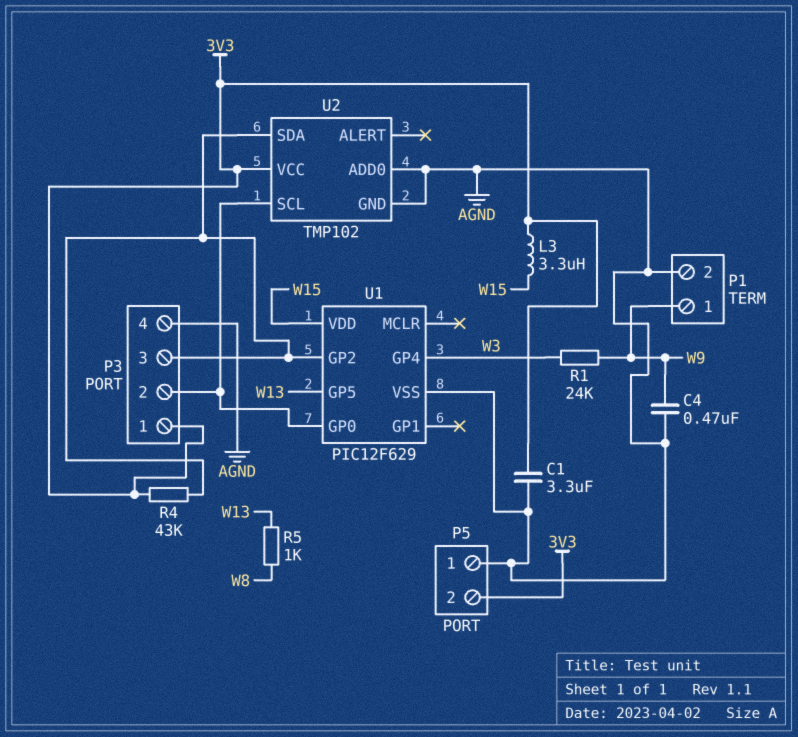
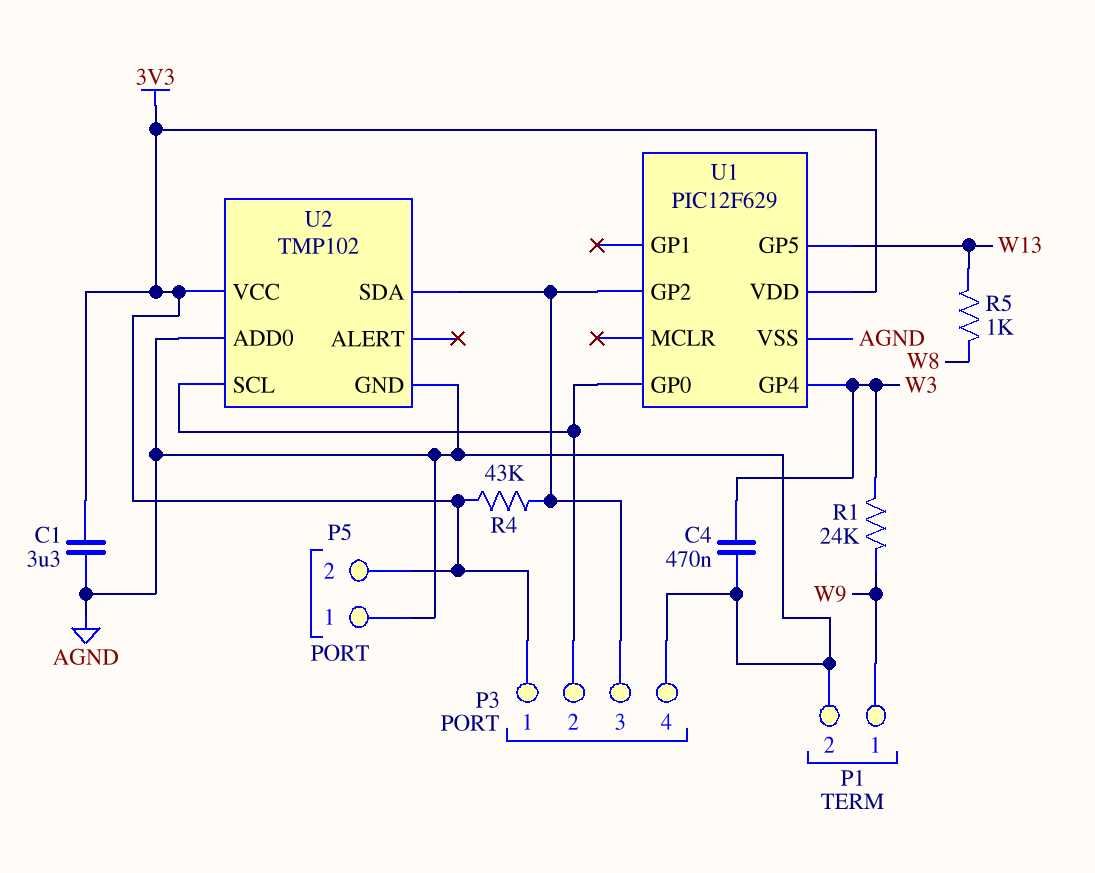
C4: 470nF (AGND, W9) -> 470nF (AGND, W3)
L3: 3.3uH (3V3, W15) -> none
U1 pin VDD: W15 -> 3V3

